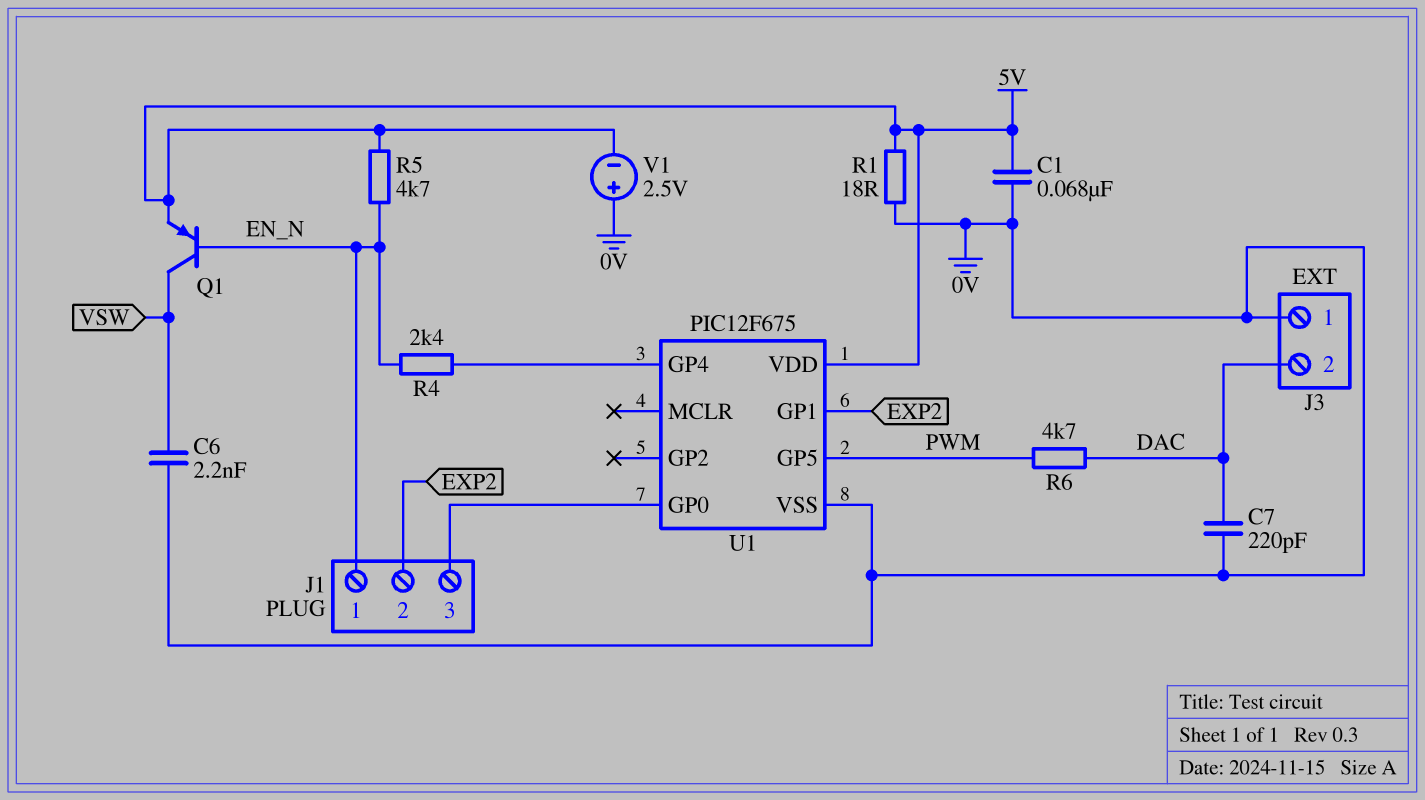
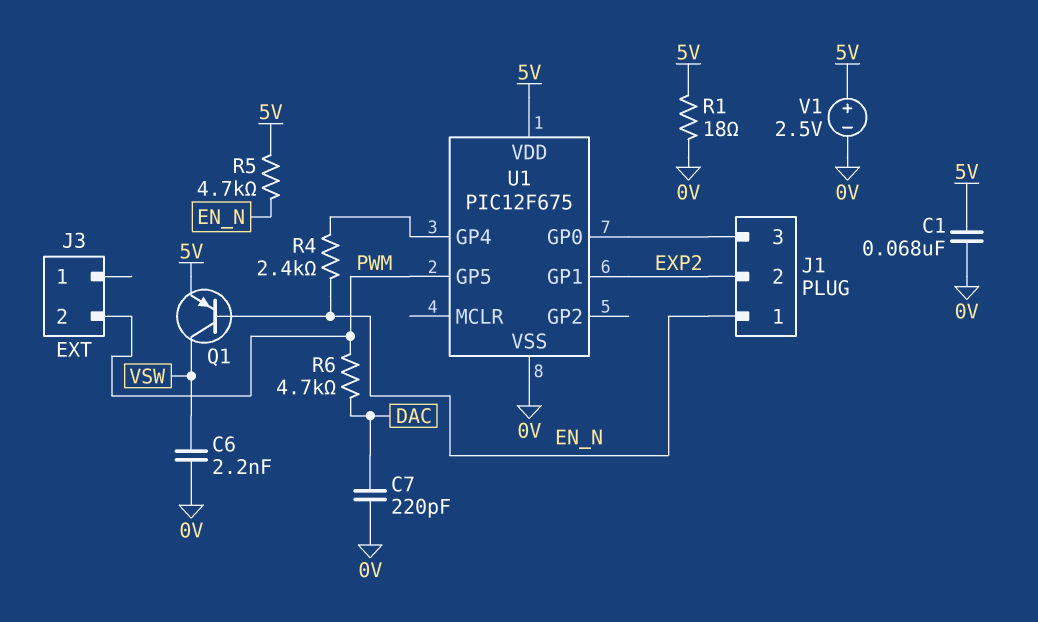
J3 pin 1: 0V -> none
J3 pin 2: DAC -> PWM
V1: 2.5V (plus 0V, minus 5V) -> 2.5V (plus 5V, minus 0V)

